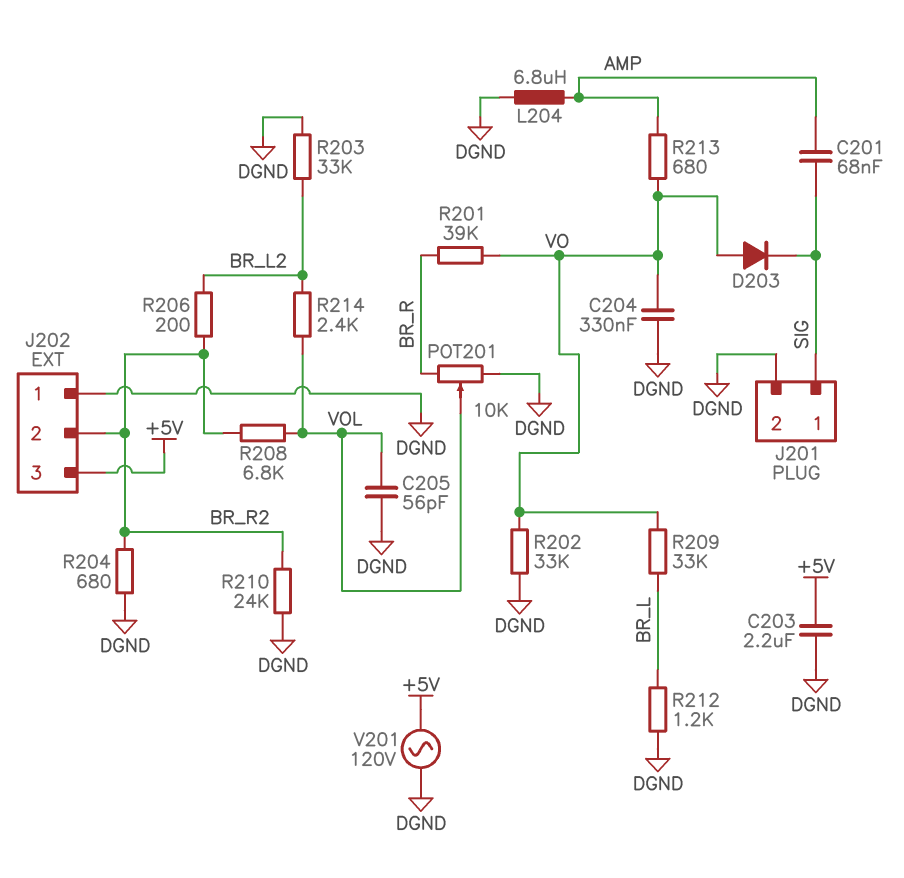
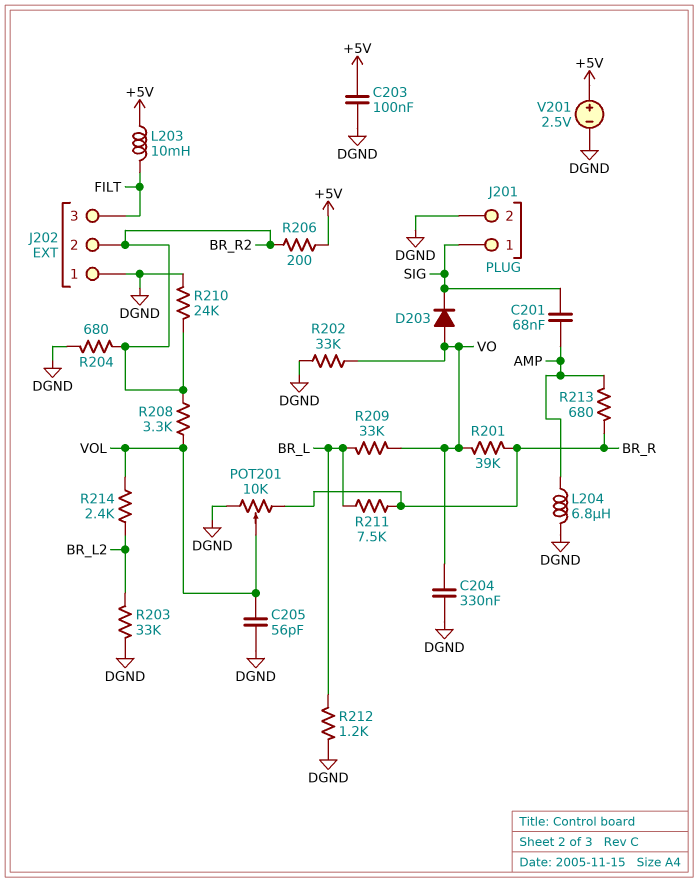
C203: 2.2uF (+5V, DGND) -> 100nF (+5V, DGND)
J202 pin 3: +5V -> FILT
L203: none -> 10mH (+5V, FILT)
R206: 200 (BR_L2, BR_R2) -> 200 (+5V, BR_R2)
R208: 6.8k (BR_R2, VOL) -> 3.3k (BR_R2, VOL)
R211: none -> 7.5k (BR_L, BR_R)
R213: 680 (AMP, VO) -> 680 (AMP, BR_R)
V201: AC 120V (+5V, DGND) -> 2.5V (plus +5V, minus DGND)

